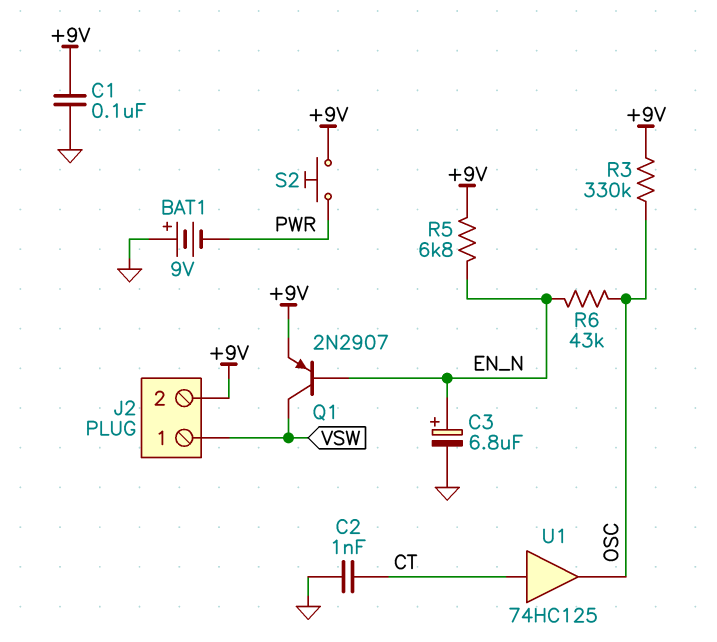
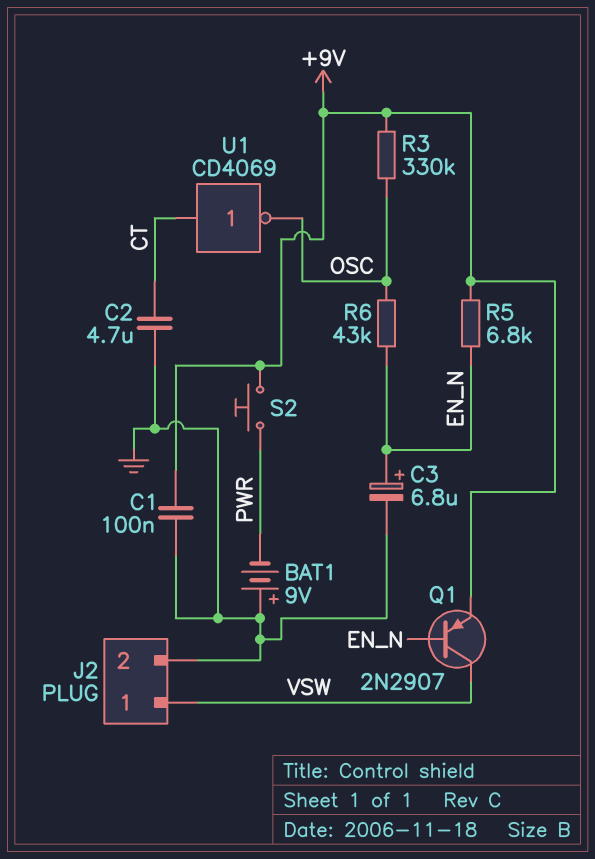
C2: 1nF (CT, GND) -> 4.7uF (CT, GND)
J2 pin 2: +9V -> GND
U1: buffer 74HC125 (in CT, out OSC) -> NOT CD4069 (in CT, out OSC)

